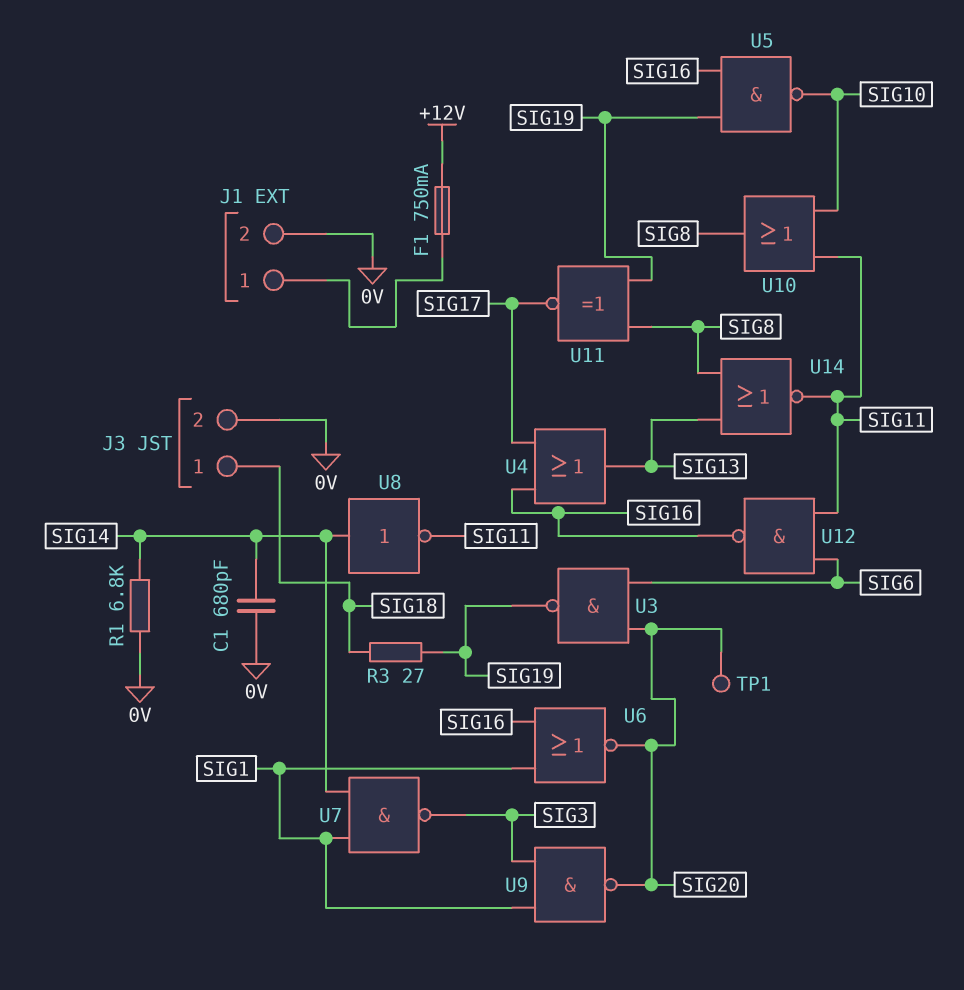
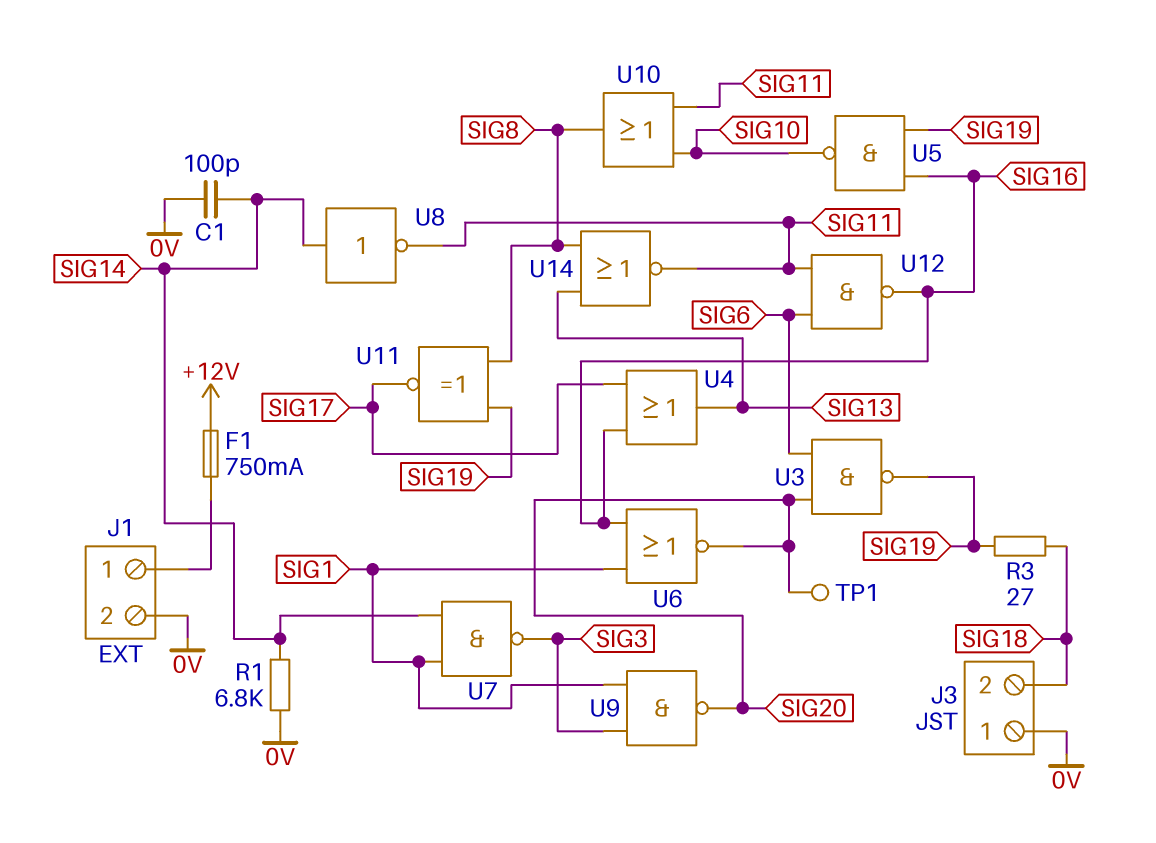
C1: 680pF (0V, SIG14) -> 100pF (0V, SIG14)
J3 pin 1: SIG18 -> 0V
J3 pin 2: 0V -> SIG18

